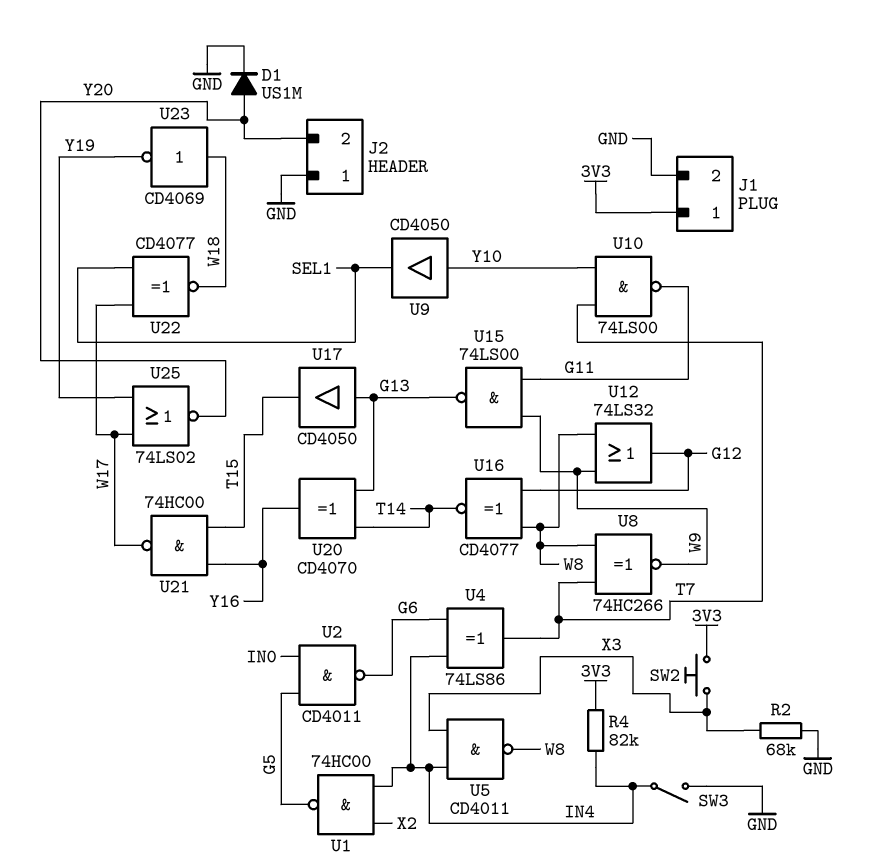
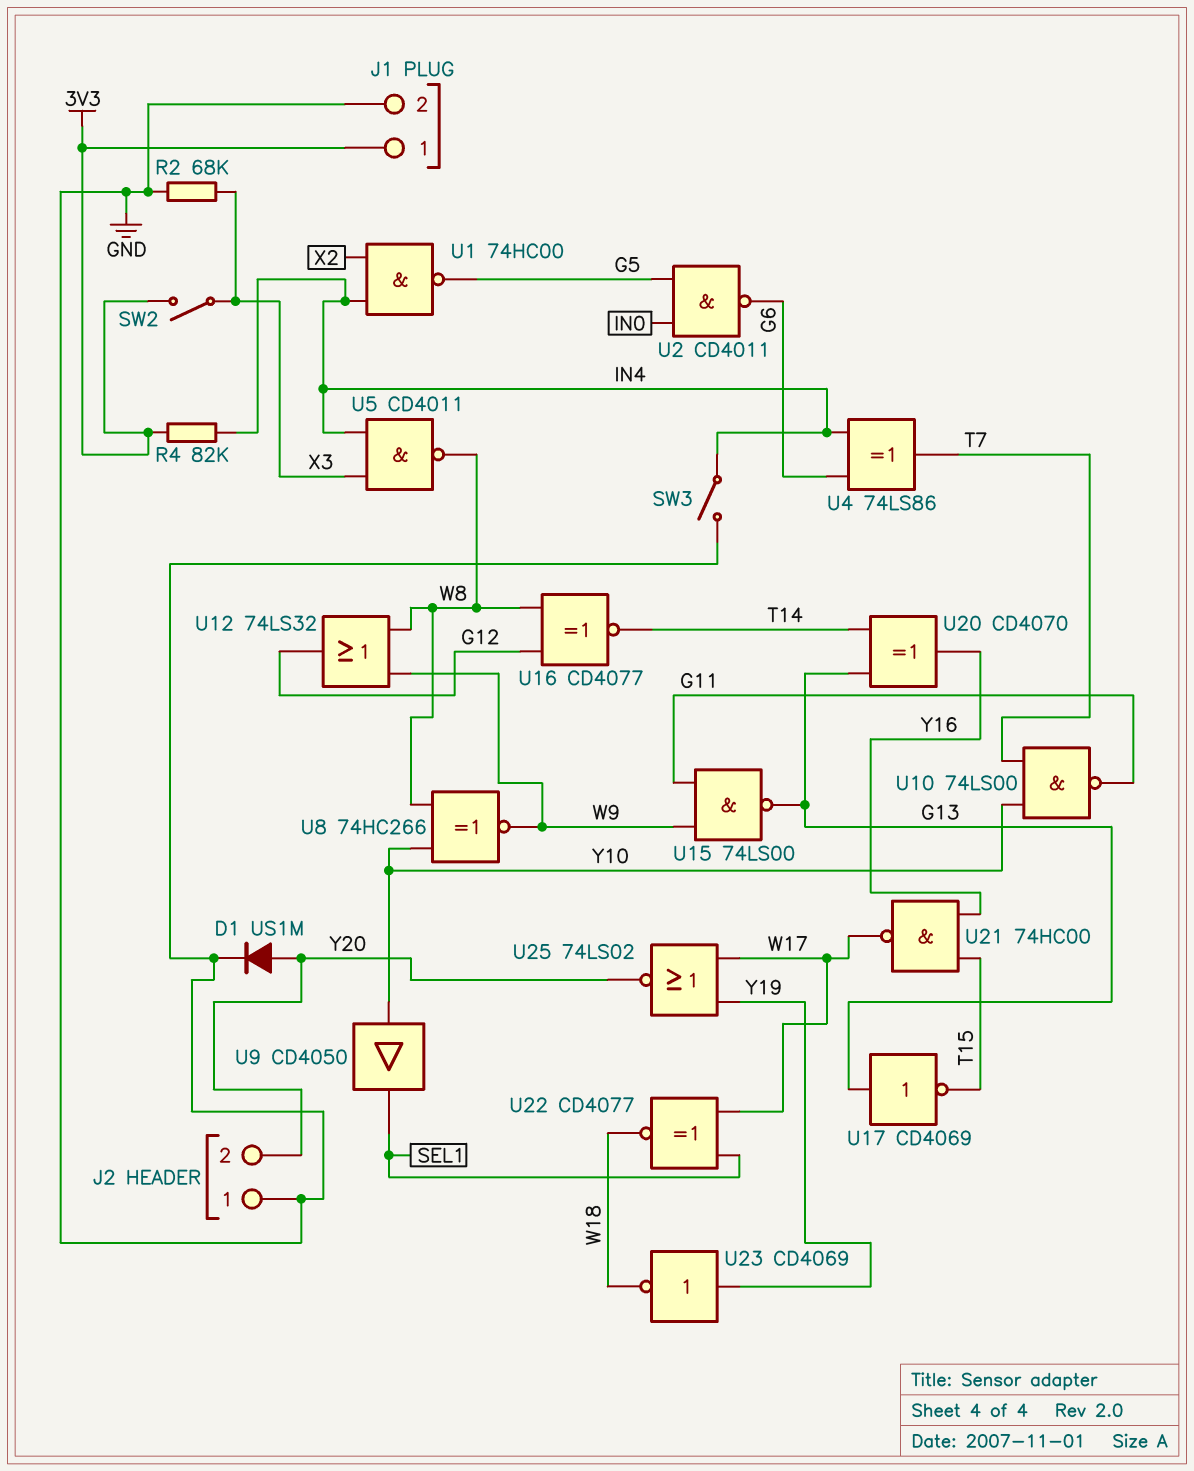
SW2: button (3V3, X3) -> switch (3V3, X3)
U8: XNOR 74HC266 (in T7, in W8, out W9) -> XNOR 74HC266 (in W8, in Y10, out W9)
U17: buffer CD4050 (in G13, out T15) -> NOT CD4069 (in G13, out T15)
U23: NOT CD4069 (in W18, out Y19) -> NOT CD4069 (in Y19, out W18)

